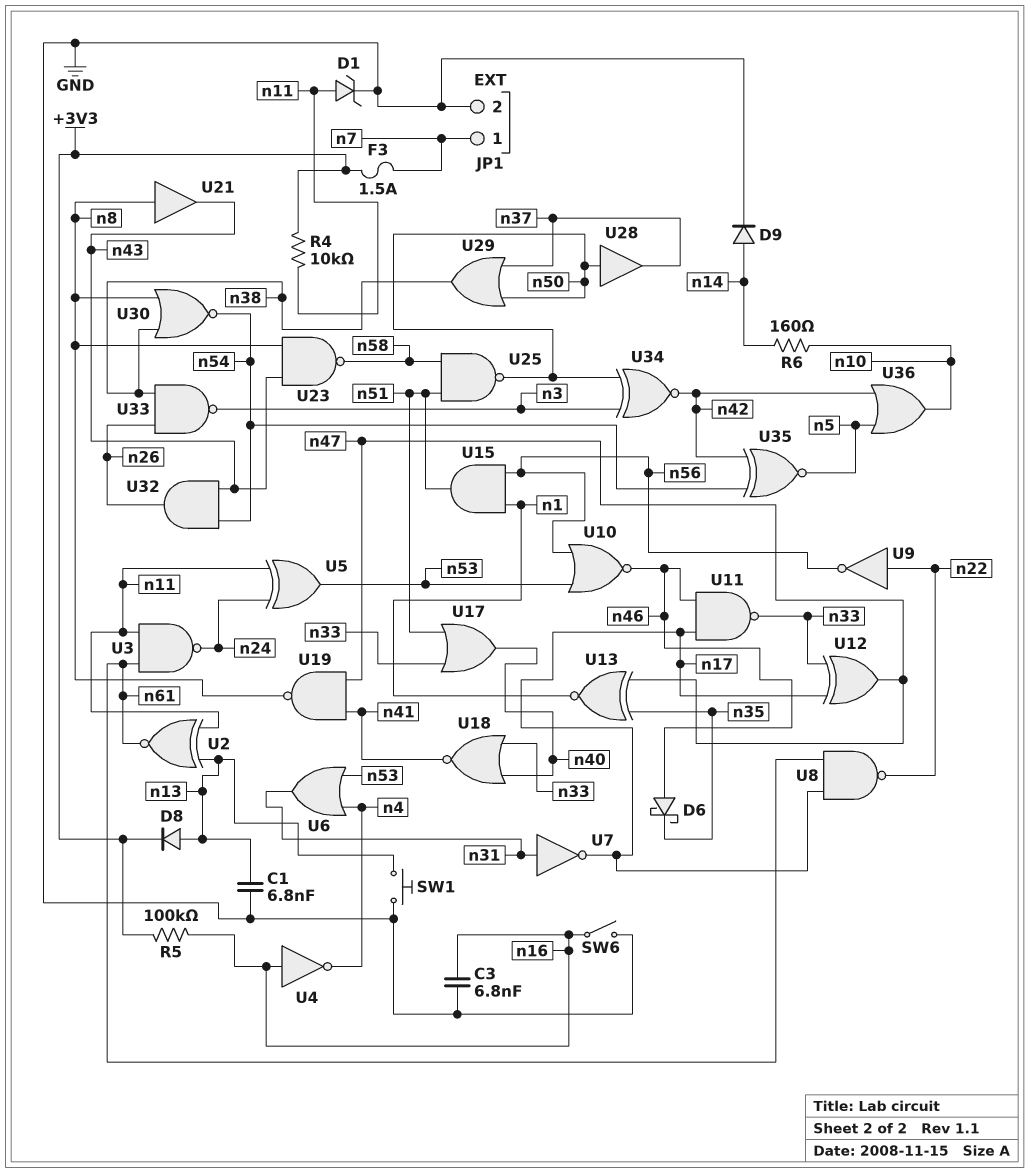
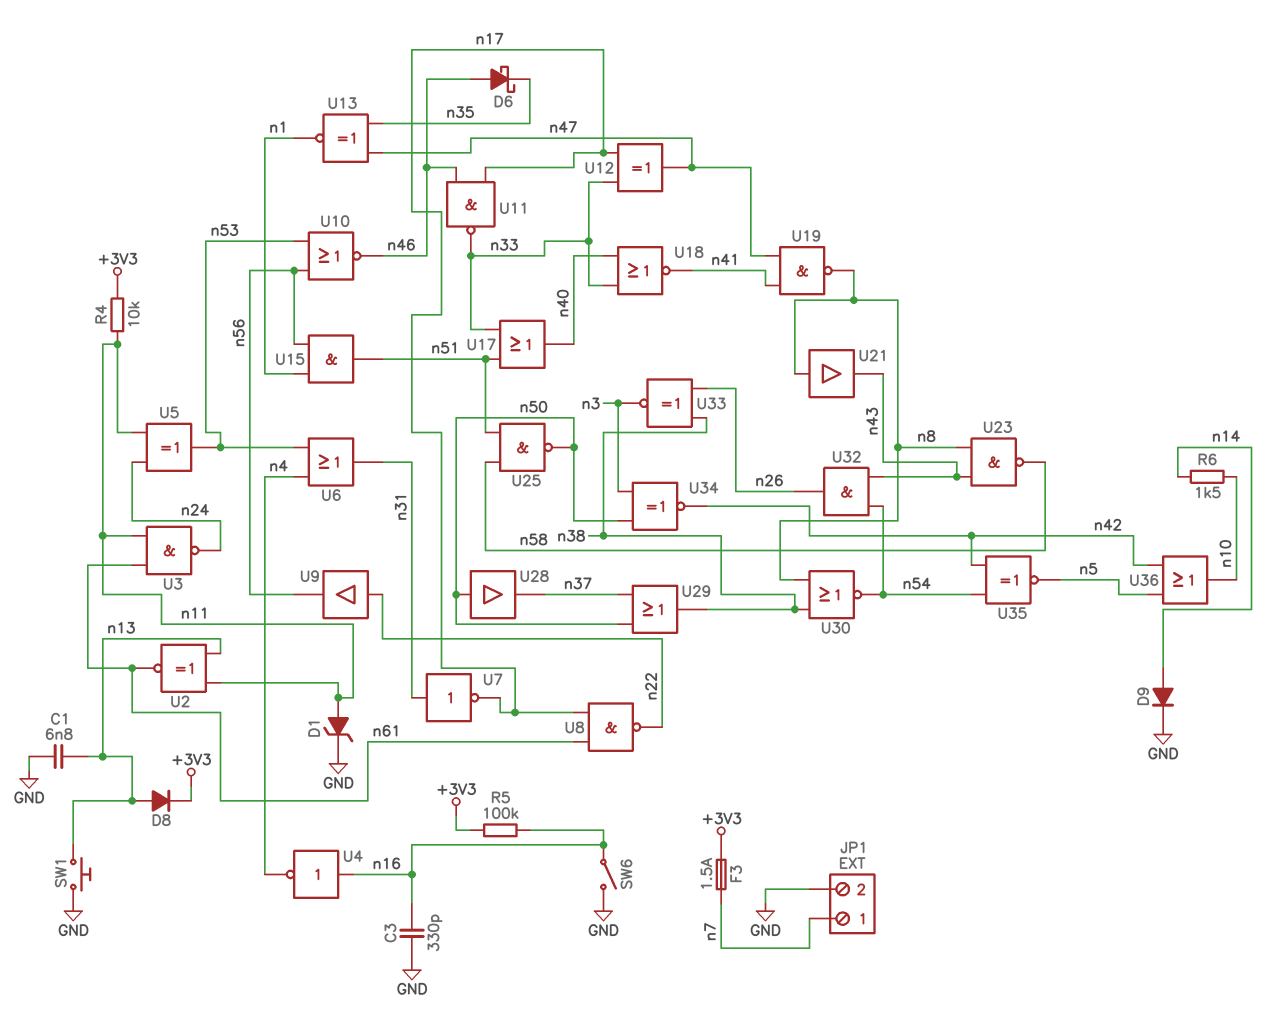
C3: 6.8nF (GND, n16) -> 330pF (GND, n16)
R6: 160 (n10, n14) -> 1.5k (n10, n14)
U9: NOT (in n22, out n56) -> buffer (in n22, out n56)
U33: NAND (in n26, in n38, out n3) -> XNOR (in n26, in n38, out n3)

